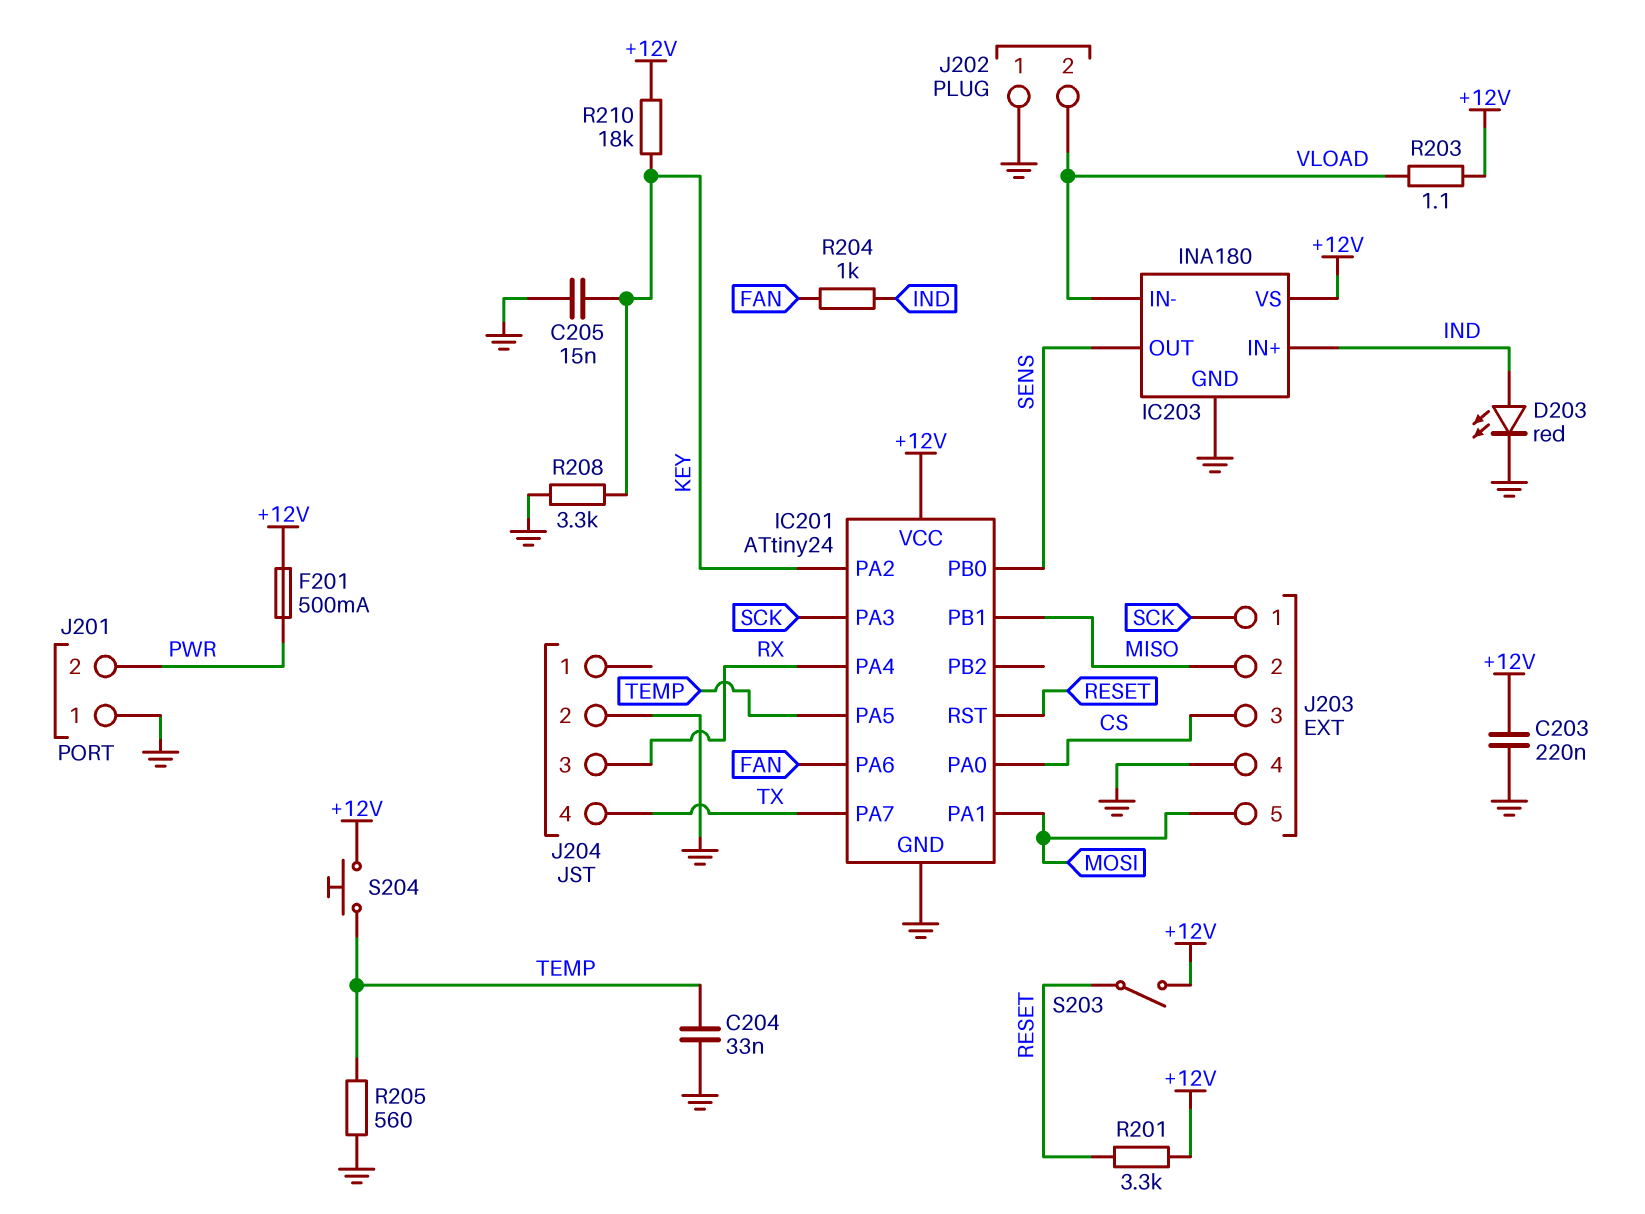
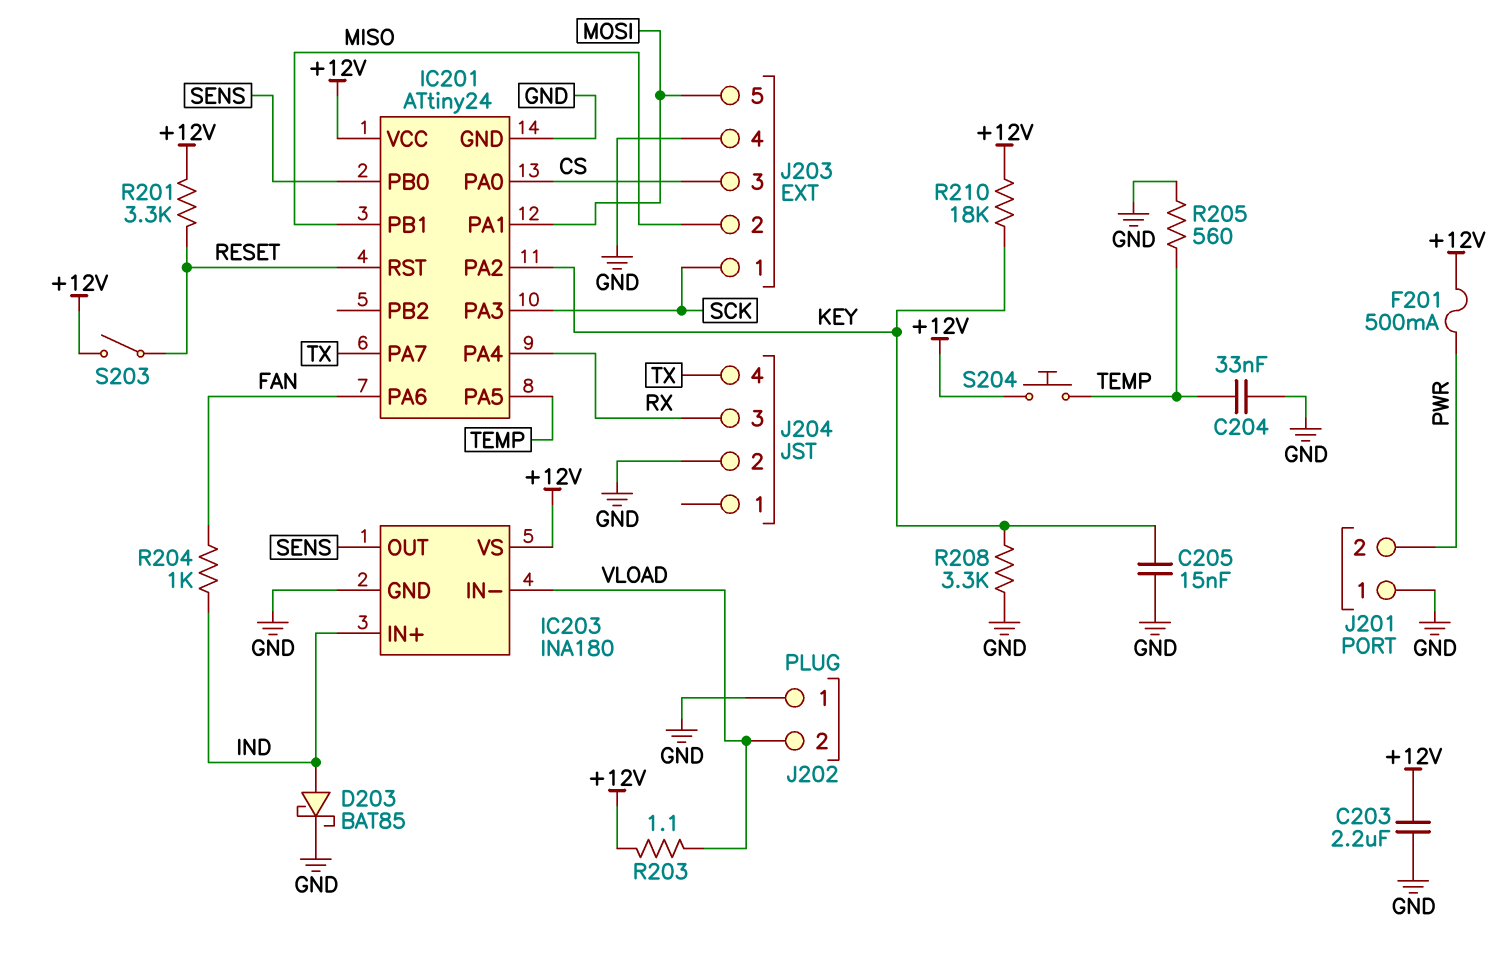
C203: 220nF (+12V, GND) -> 2.2uF (+12V, GND)
D203: LED red (A IND, K GND) -> schottky BAT85 (A IND, K GND)

